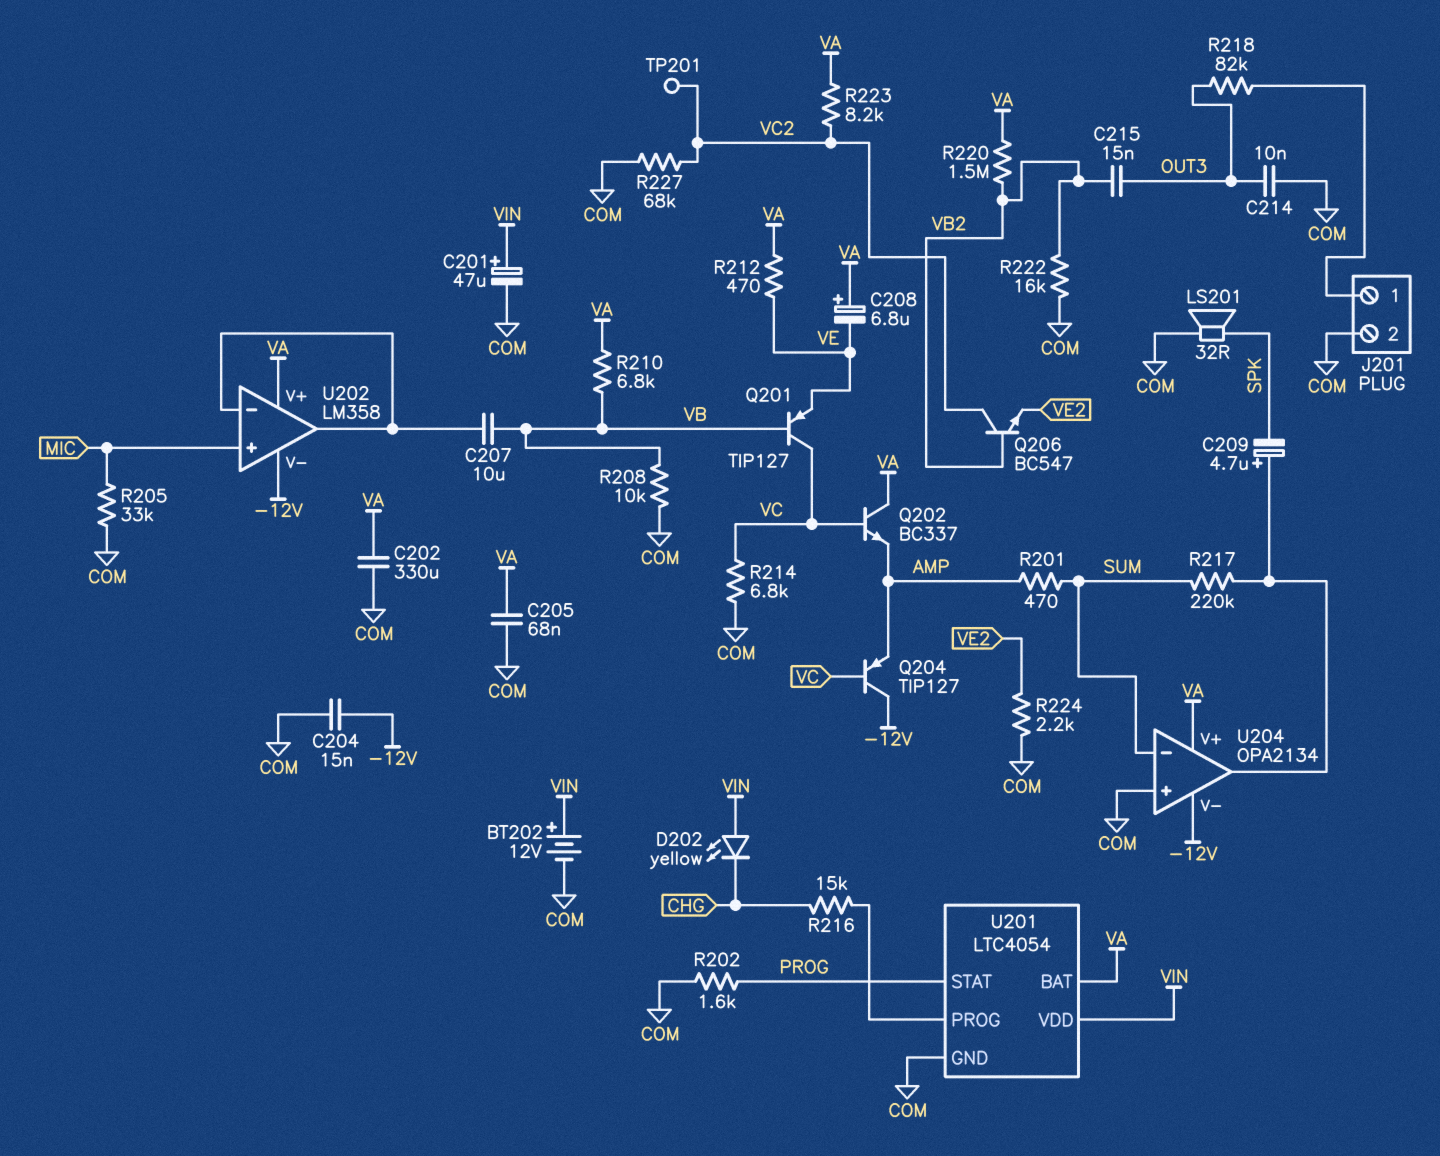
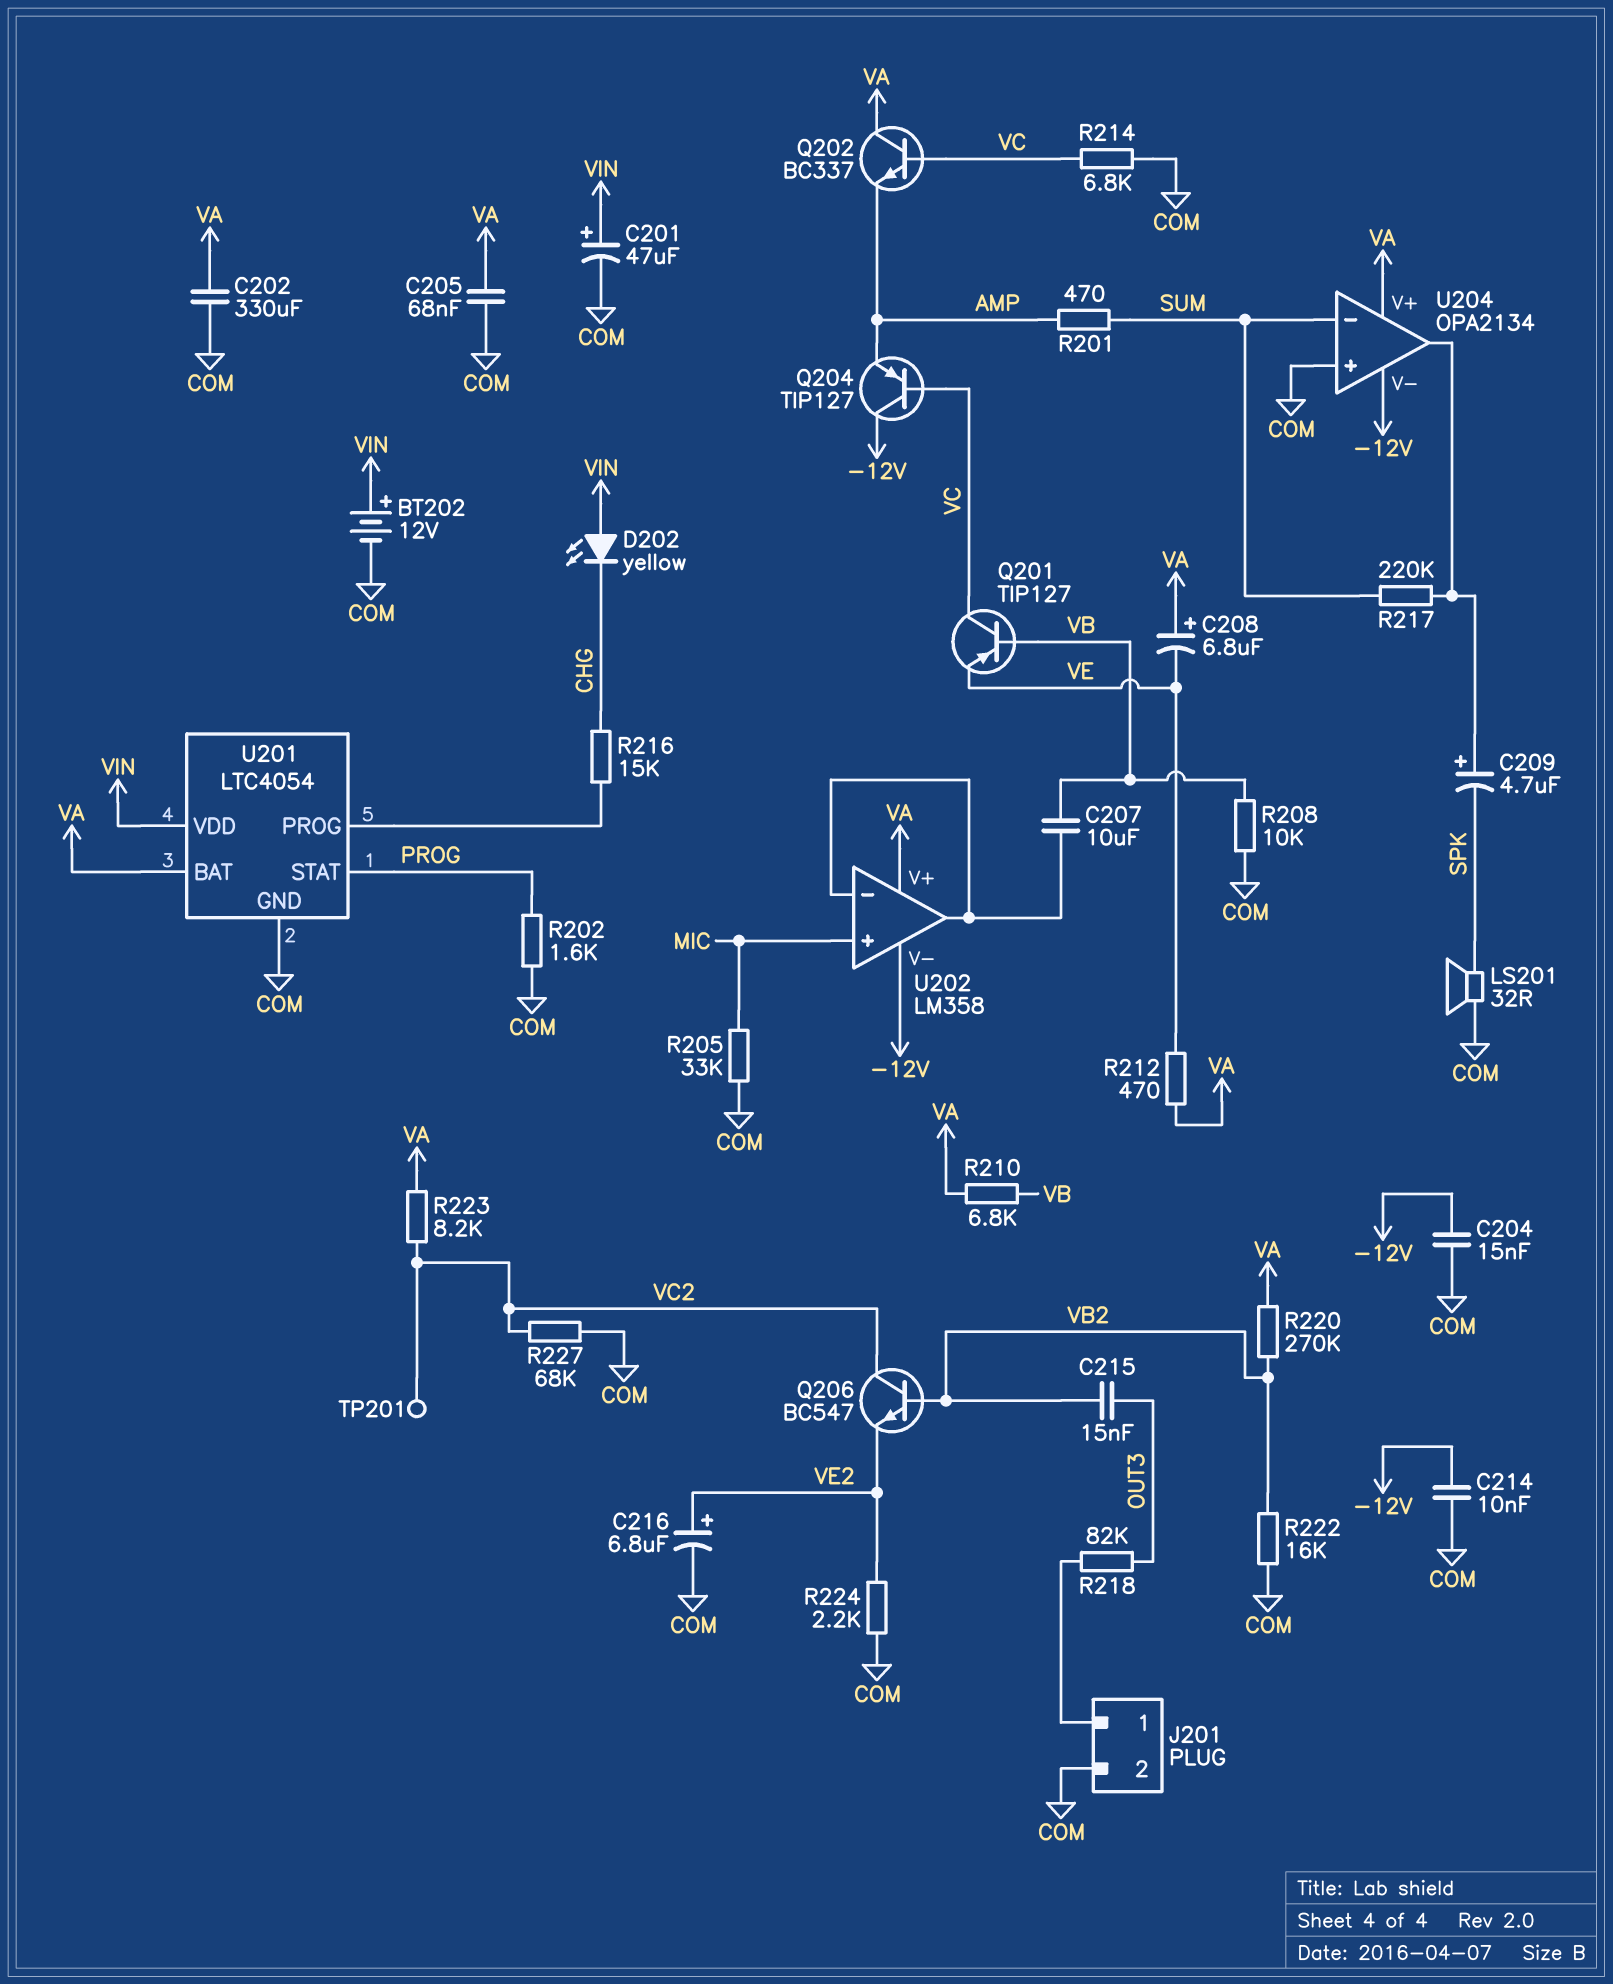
C214: 10nF (COM, OUT3) -> 10nF (-12V, COM)
C216: none -> 6.8uF (plus VE2, minus COM)
R220: 1.5M (VA, VB2) -> 270k (VA, VB2)

